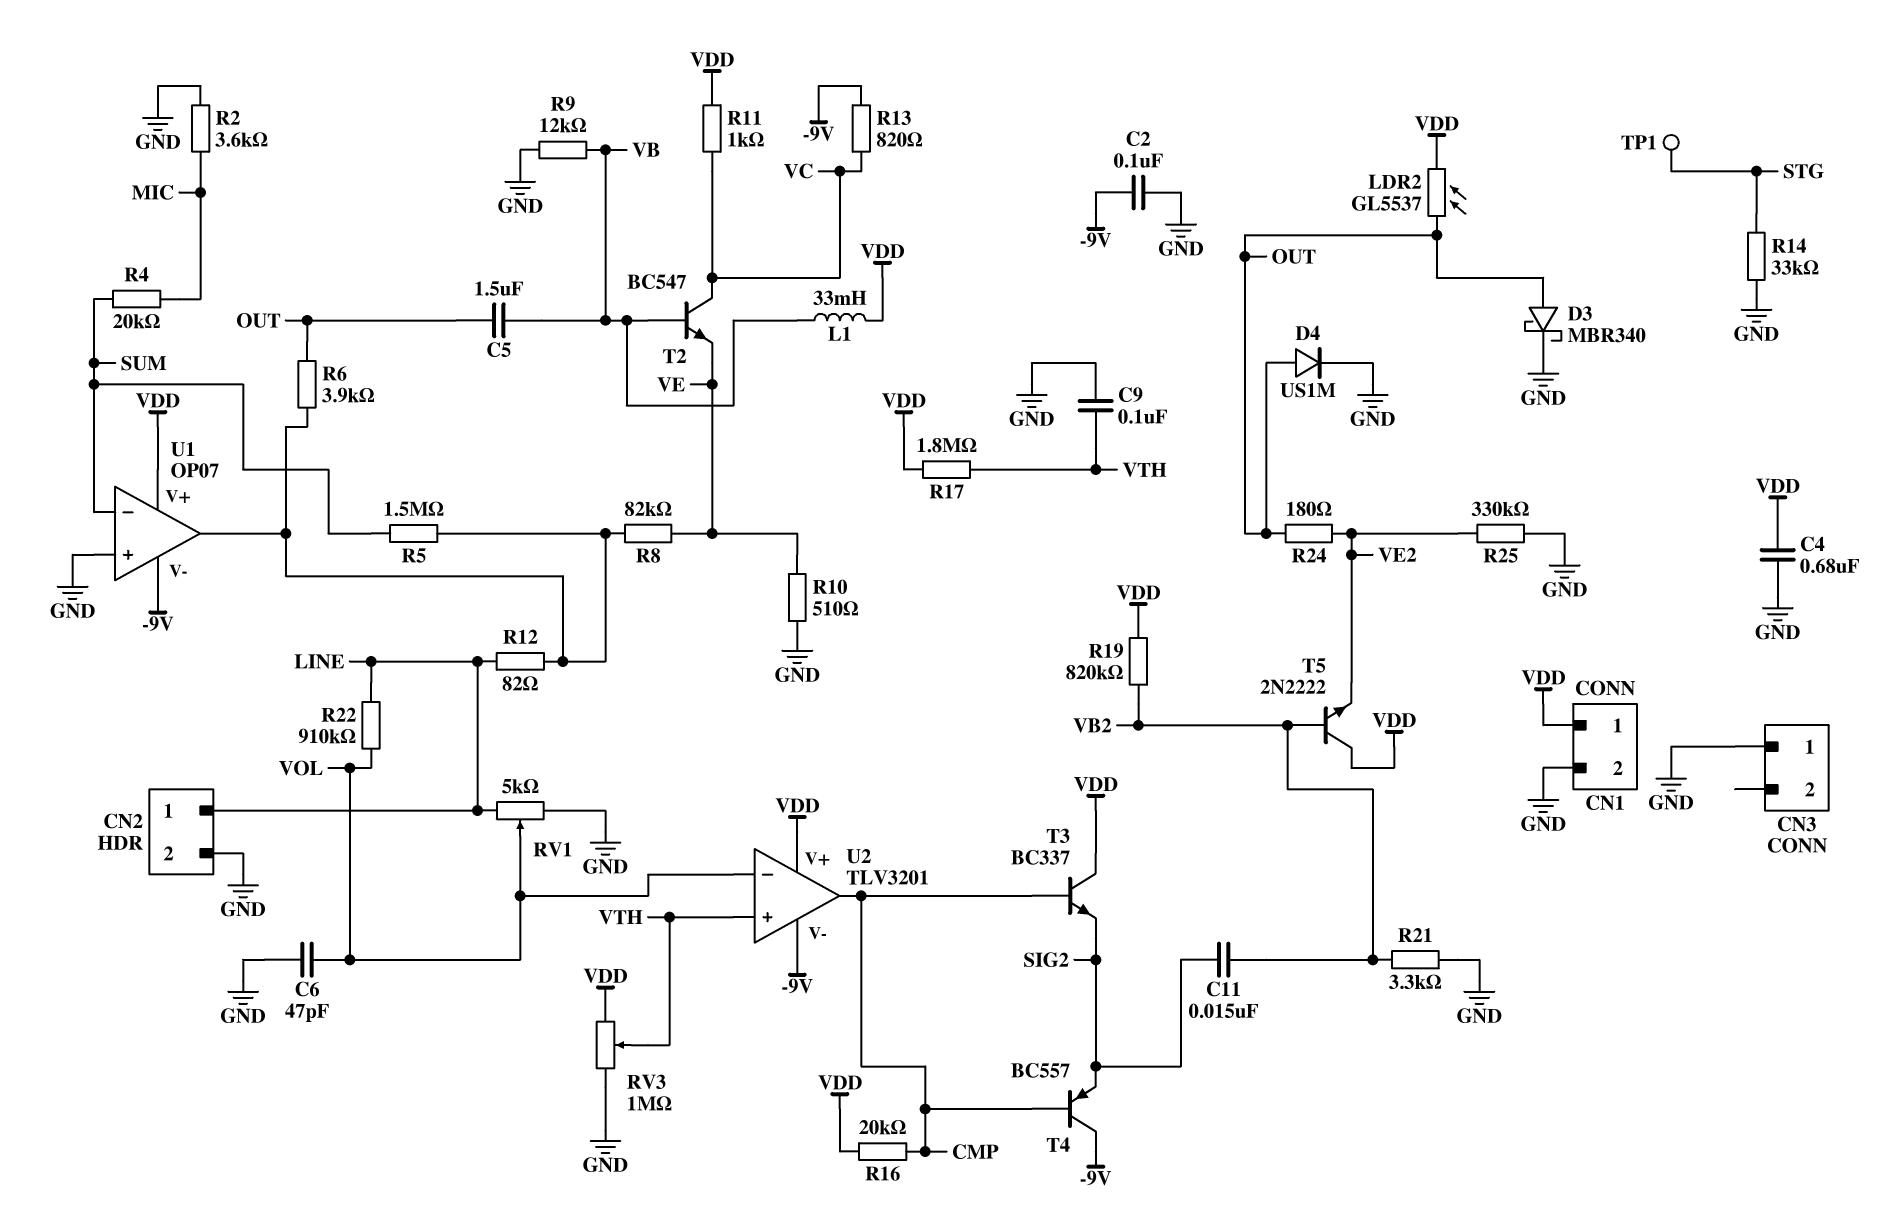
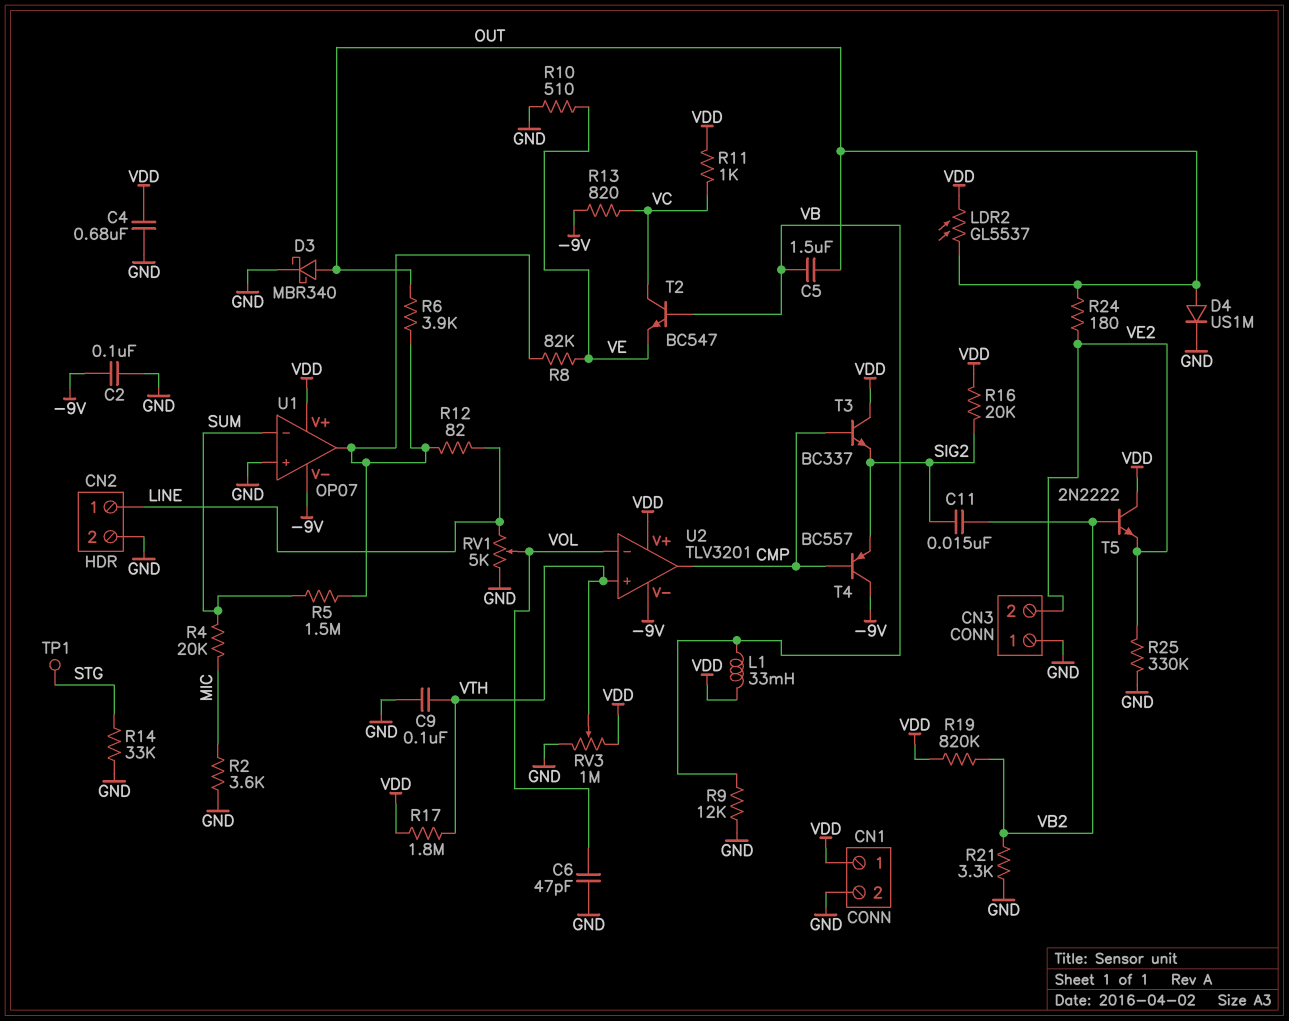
CN3 pin 2: none -> VE2
R16: 20k (CMP, VDD) -> 20k (SIG2, VDD)
R22: 910k (LINE, VOL) -> none

